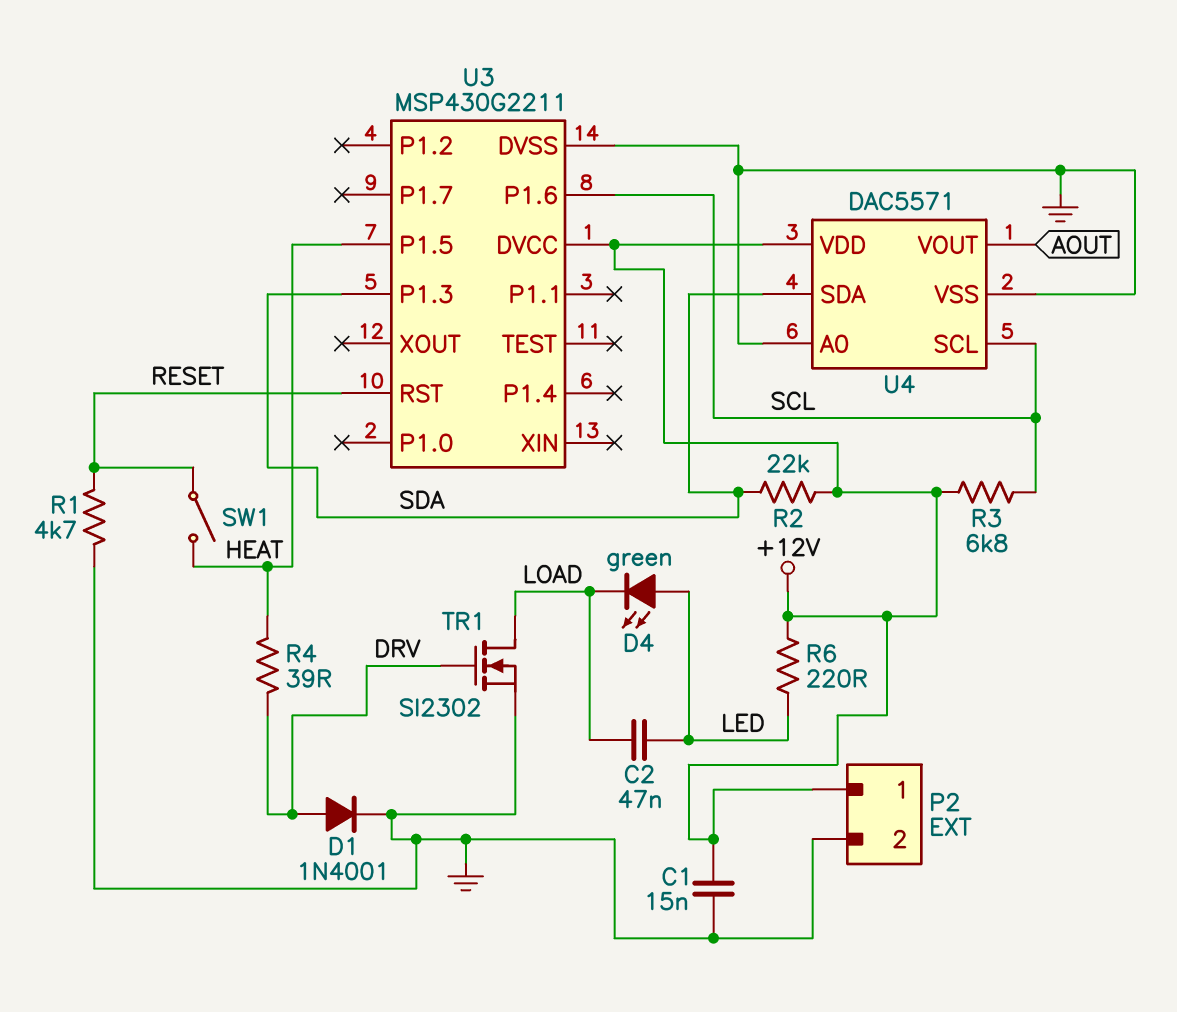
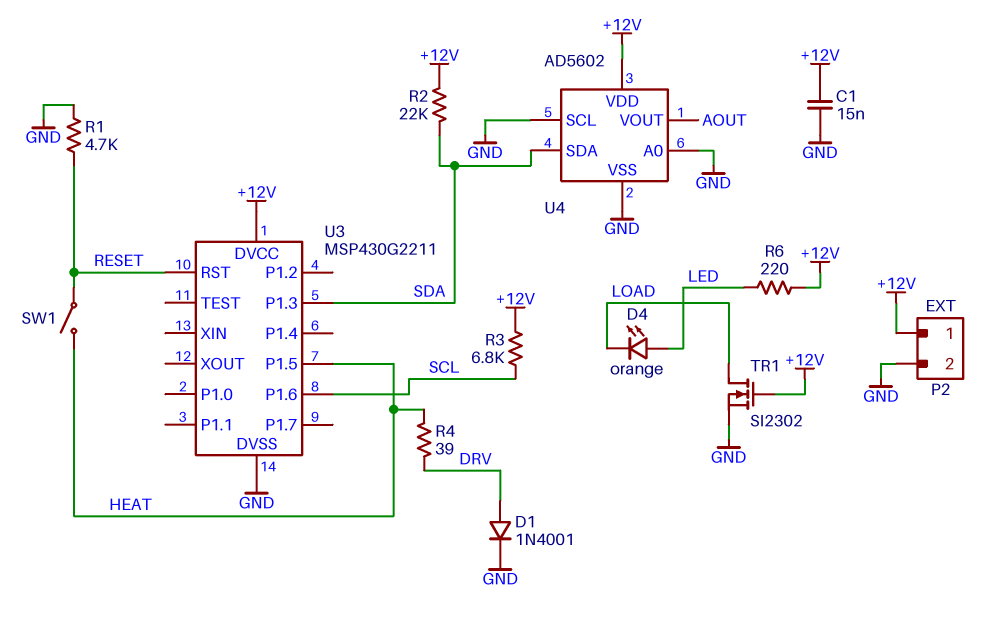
C2: 47nF (LED, LOAD) -> none
D4: LED green (A LED, K LOAD) -> LED orange (A LED, K LOAD)
TR1: NMOS SI2302 (G DRV, D LOAD, S GND) -> NMOS SI2302 (G +12V, D LOAD, S GND)
U4: DAC5571 -> AD5602
U4 pin SCL: SCL -> GND

